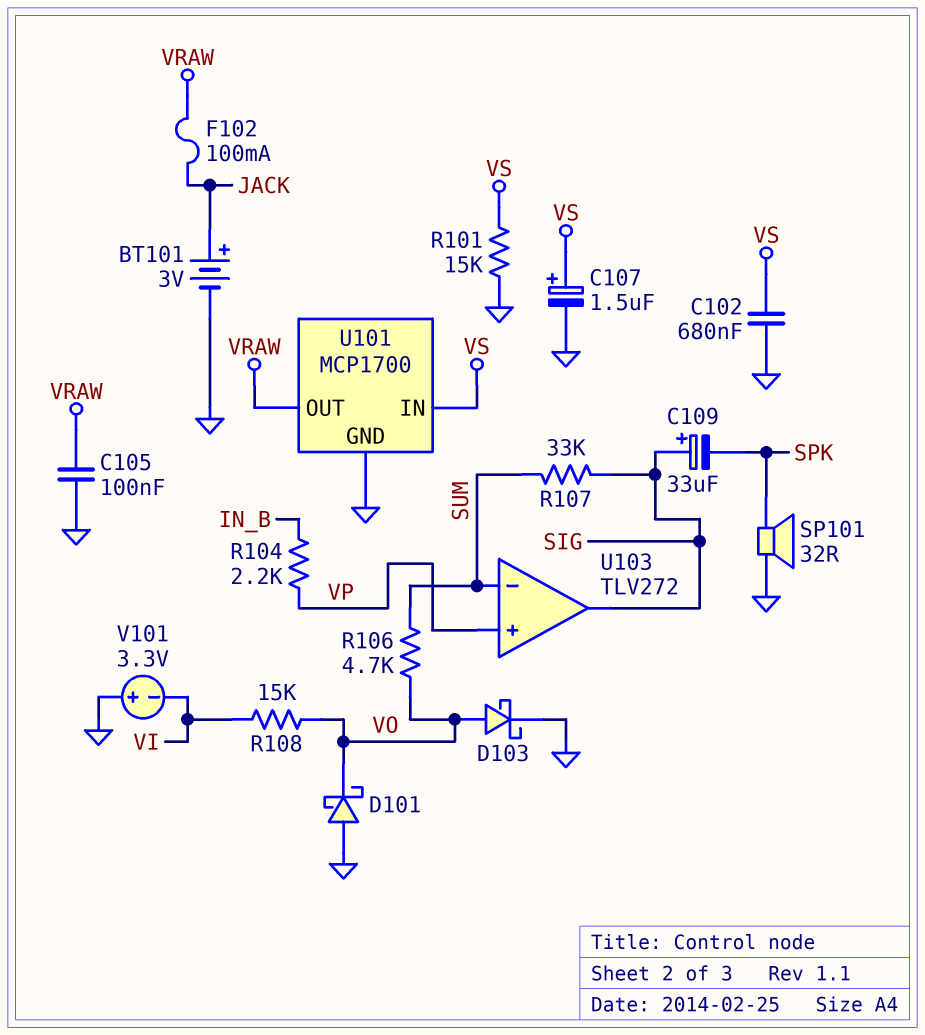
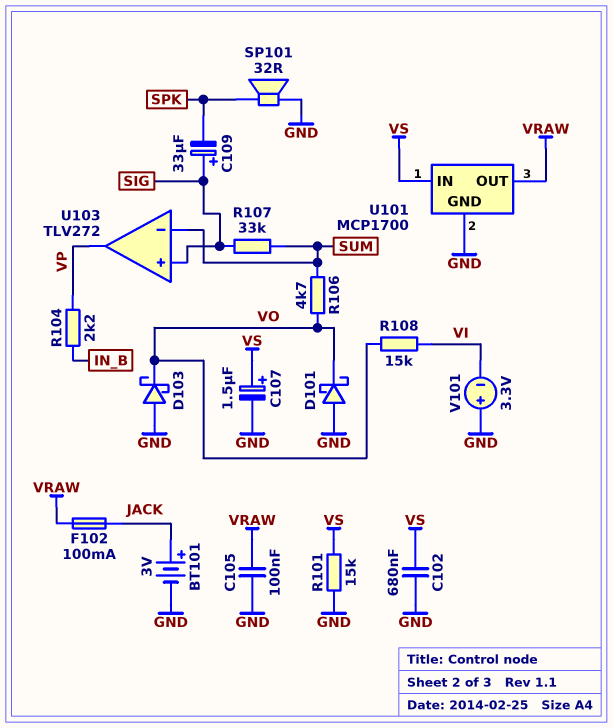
D103: schottky (A VO, K GND) -> schottky (A GND, K VO)
U103 pin in+: VP -> SIG
U103 pin out: SIG -> VP

